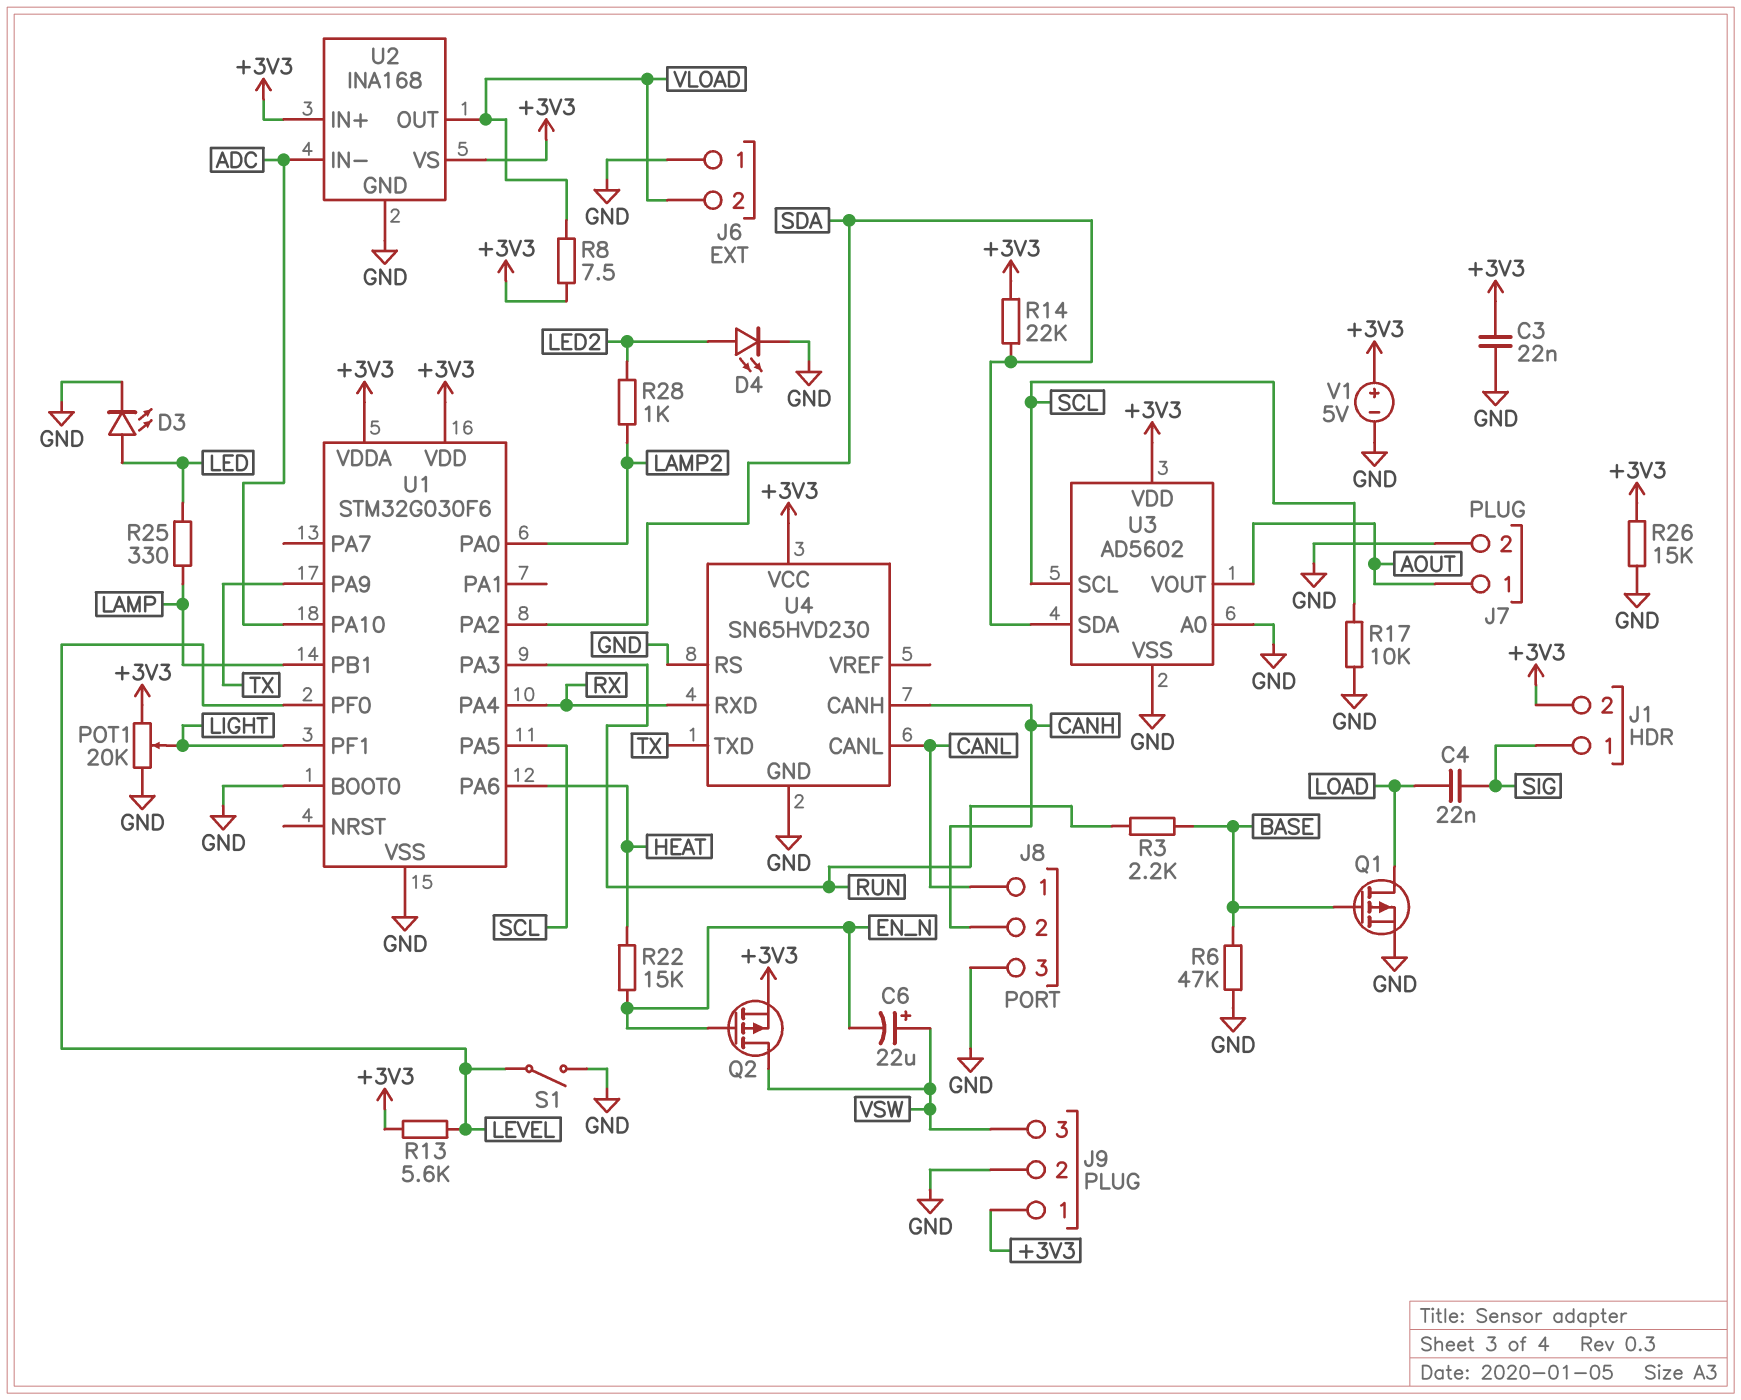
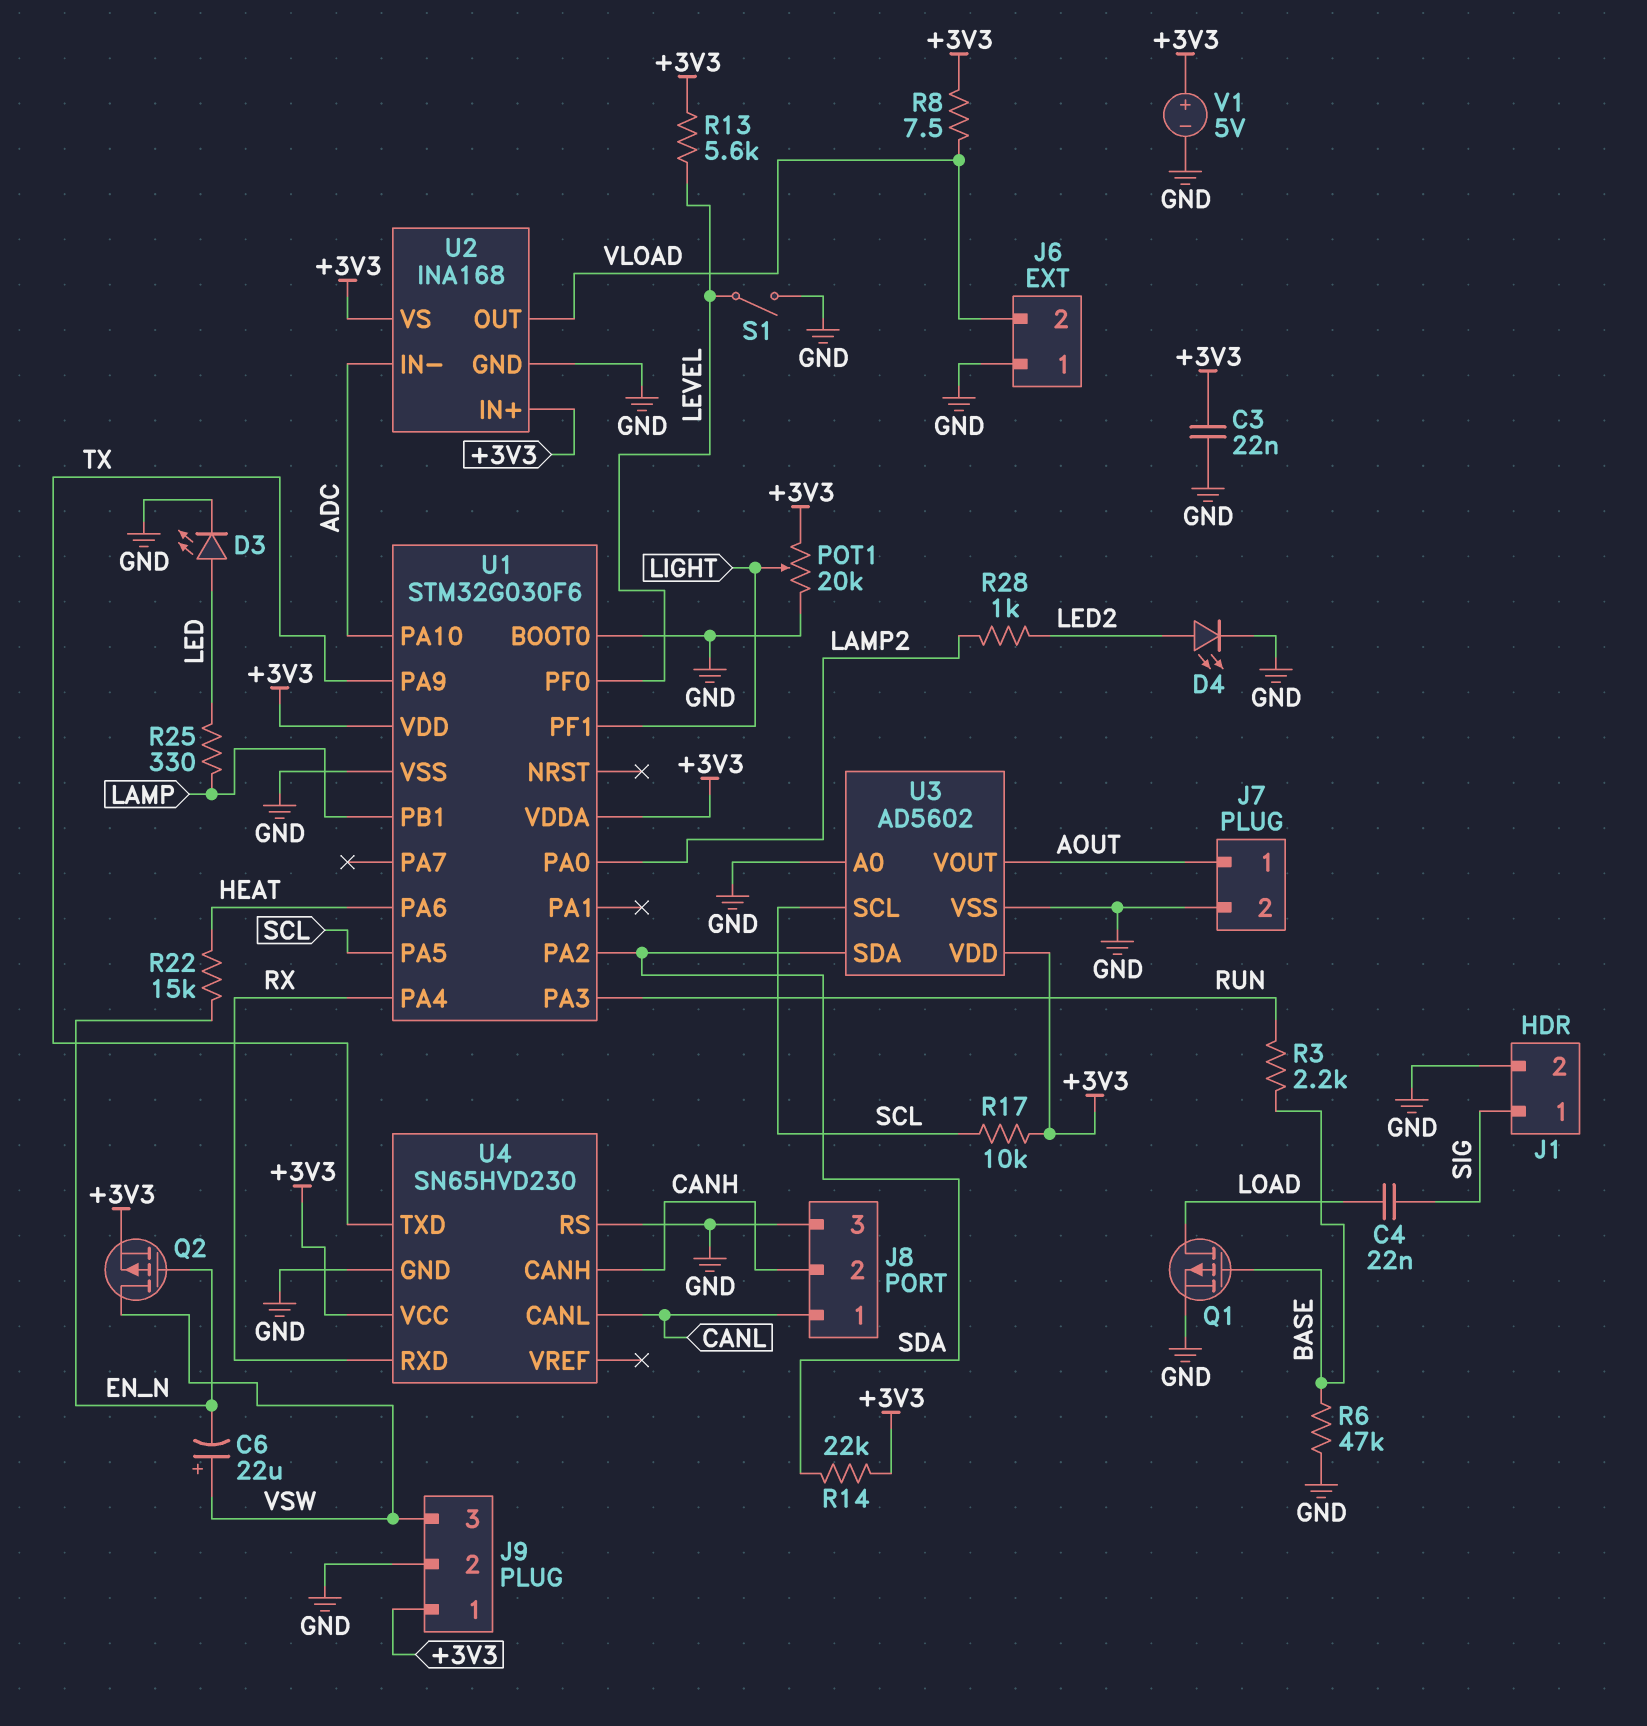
J1 pin 2: +3V3 -> GND
R17: 10k (GND, SCL) -> 10k (+3V3, SCL)
R26: 15k (+3V3, GND) -> none

